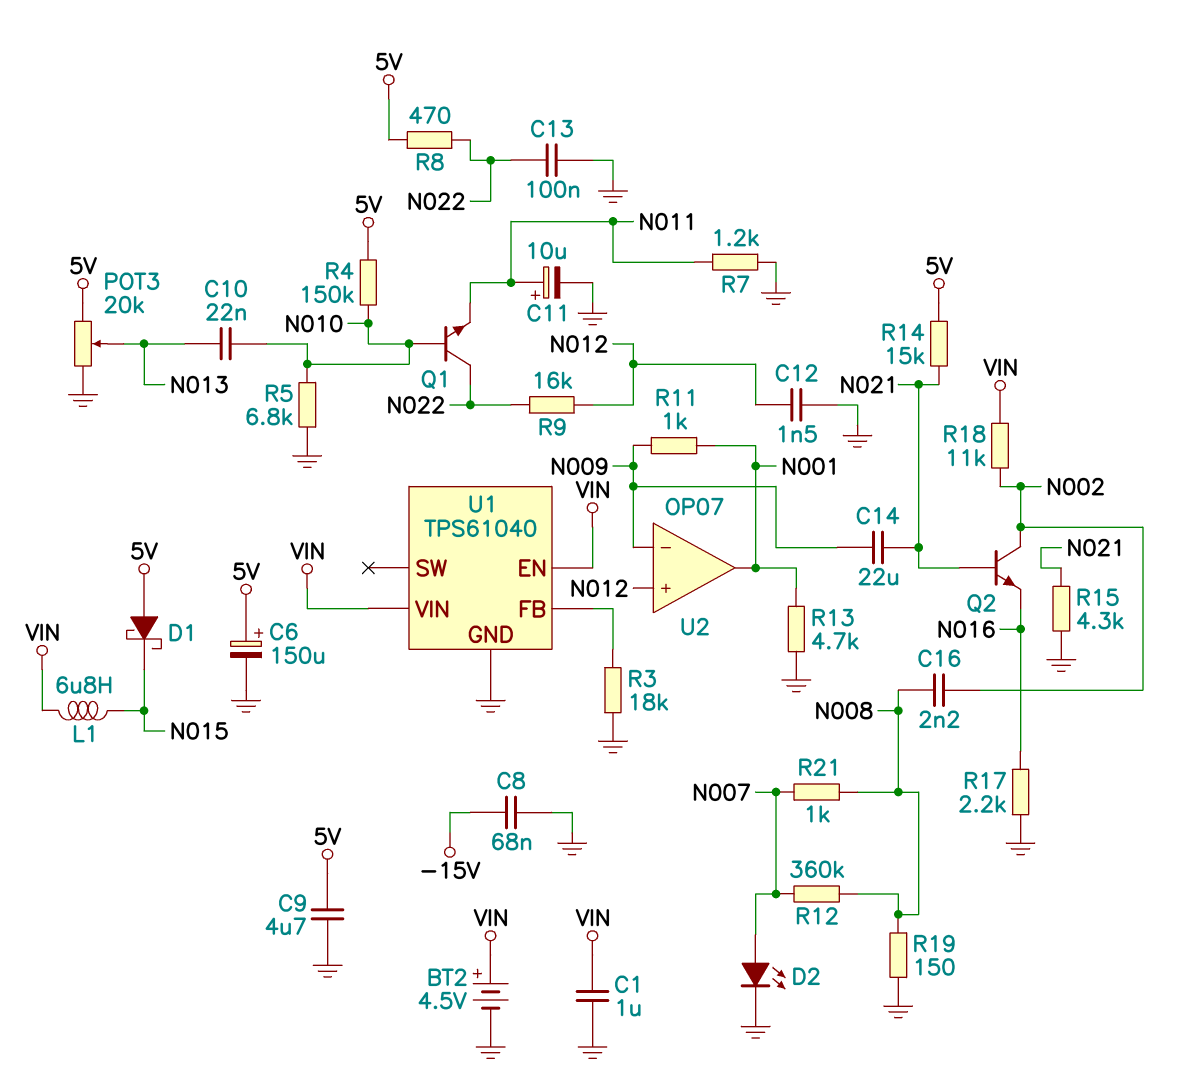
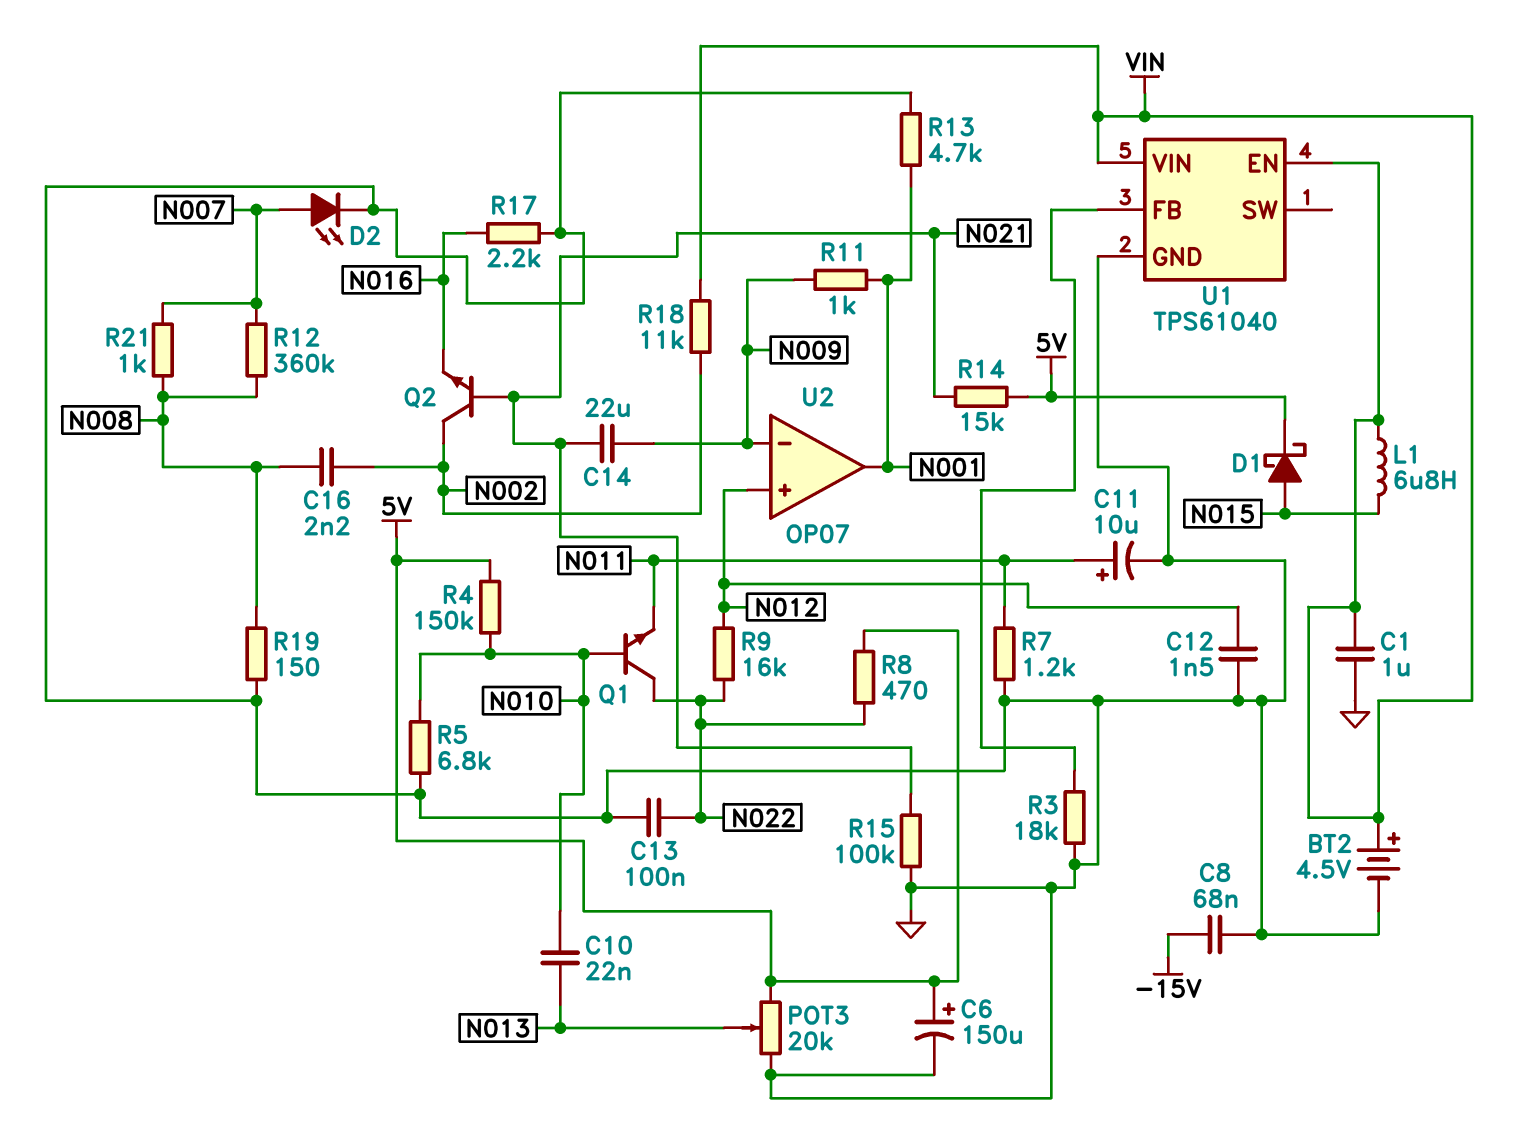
C9: 4.7uF (5V, GND) -> none
D1: schottky (A 5V, K N015) -> schottky (A N015, K 5V)
R15: 4.3k (GND, N021) -> 100k (GND, N021)

